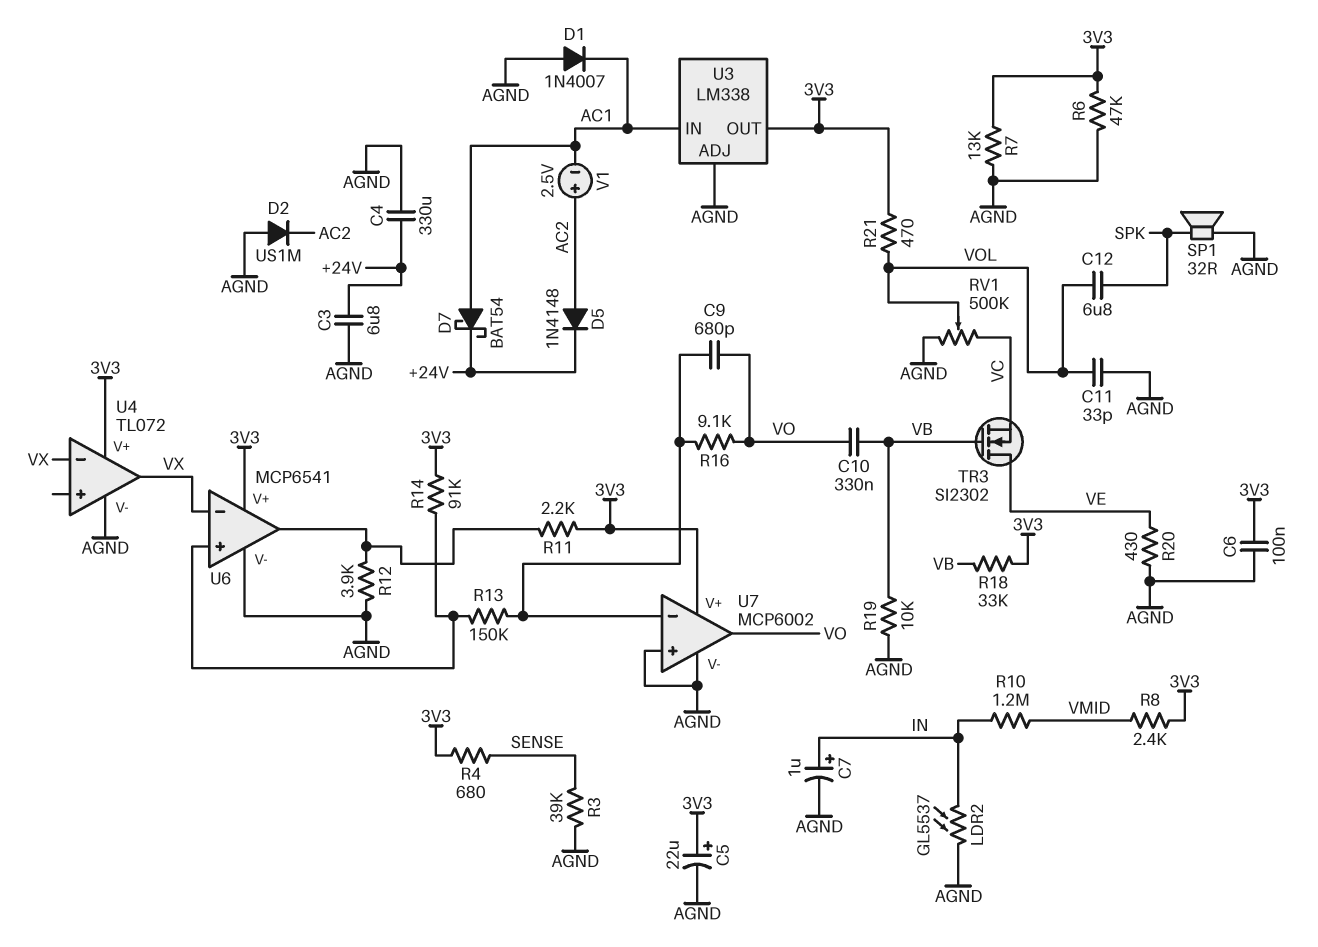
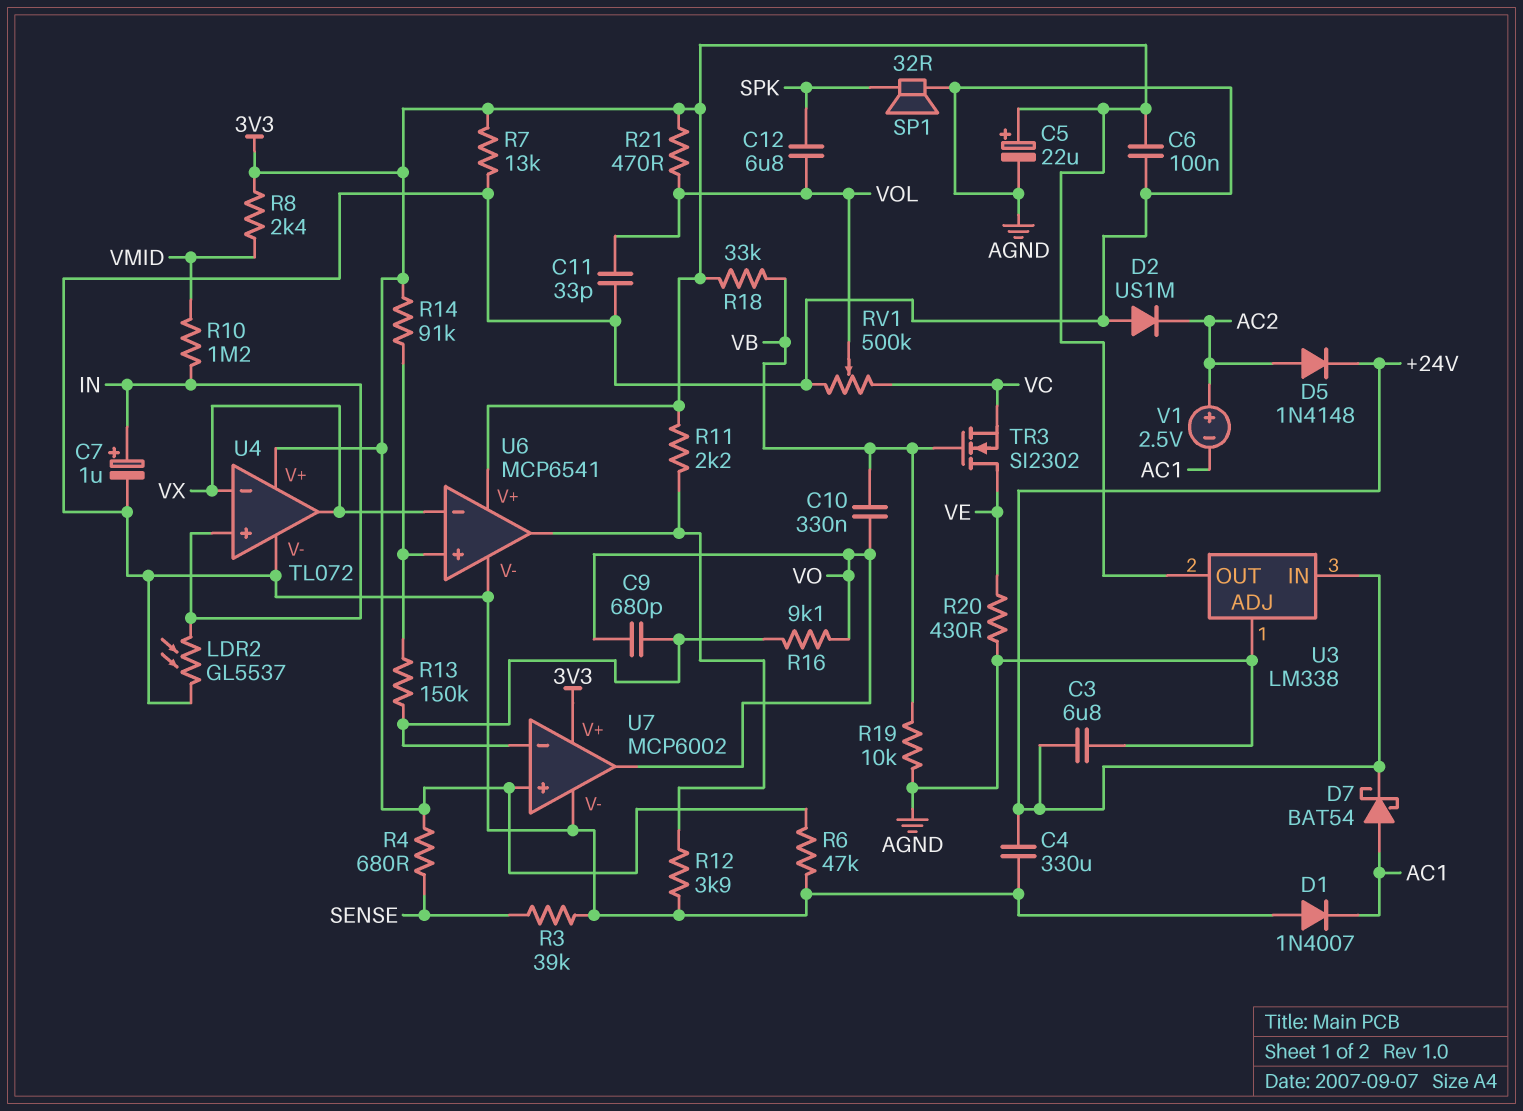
U3 pin IN: AC1 -> +24V
U4 pin in+: none -> IN
U7 pin in+: AGND -> 3V3

